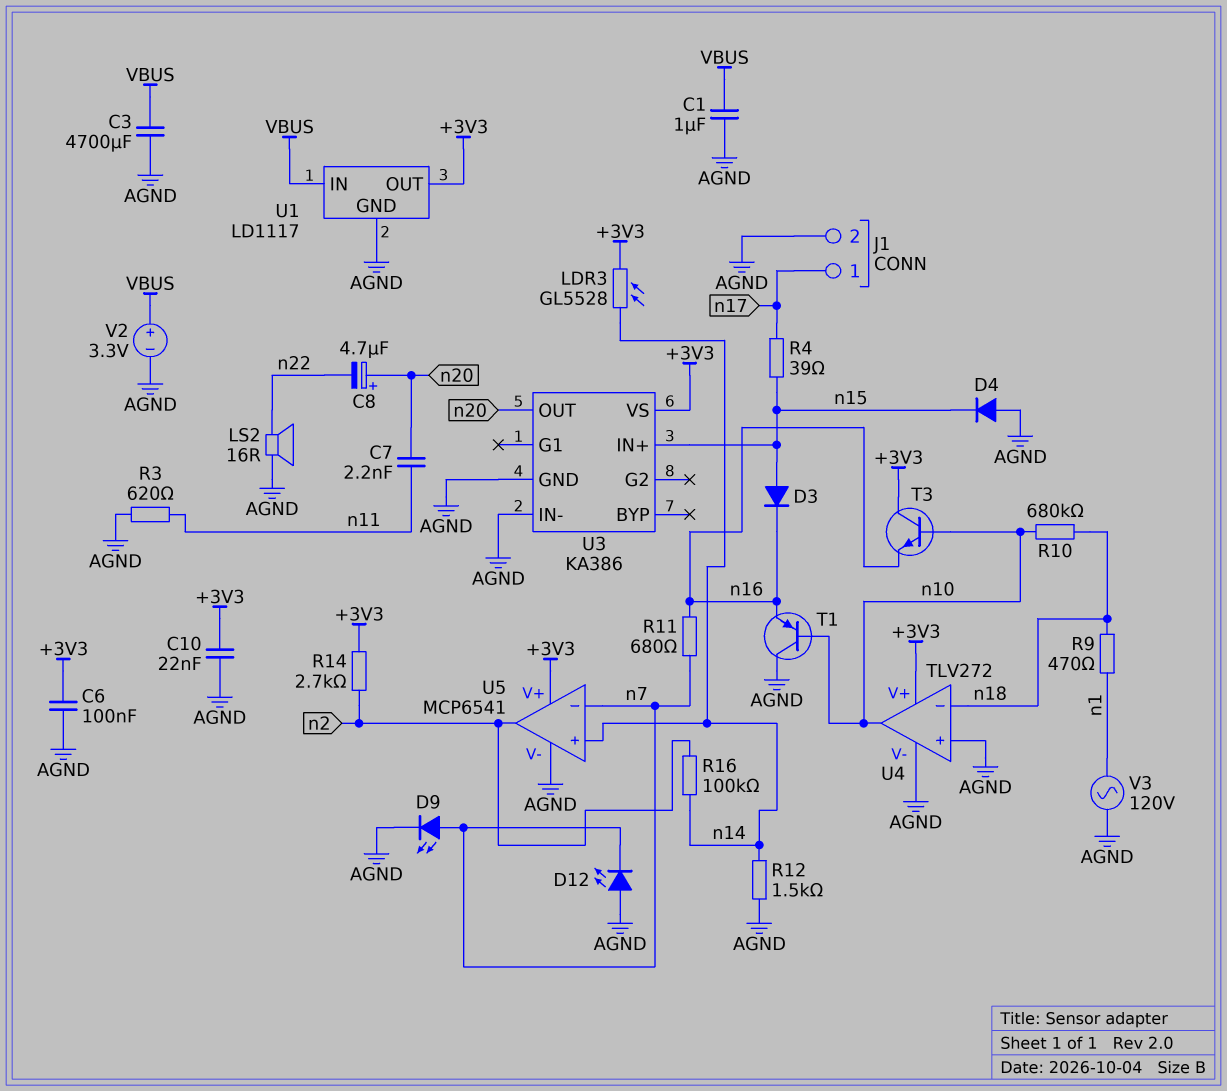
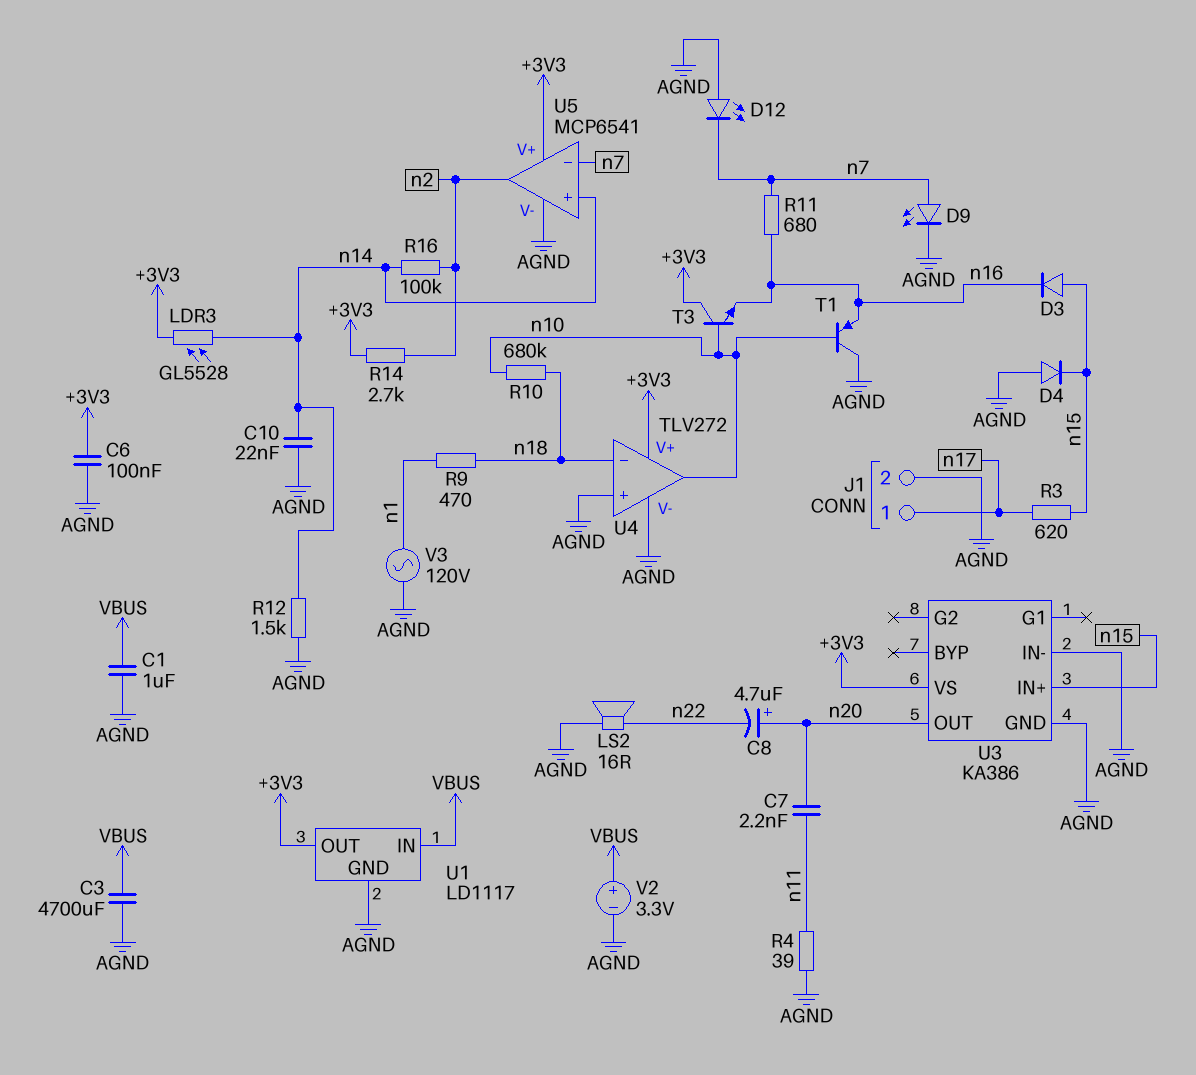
C10: 22nF (+3V3, AGND) -> 22nF (AGND, n14)
R3: 620 (AGND, n11) -> 620 (n15, n17)
R4: 39 (n15, n17) -> 39 (AGND, n11)

